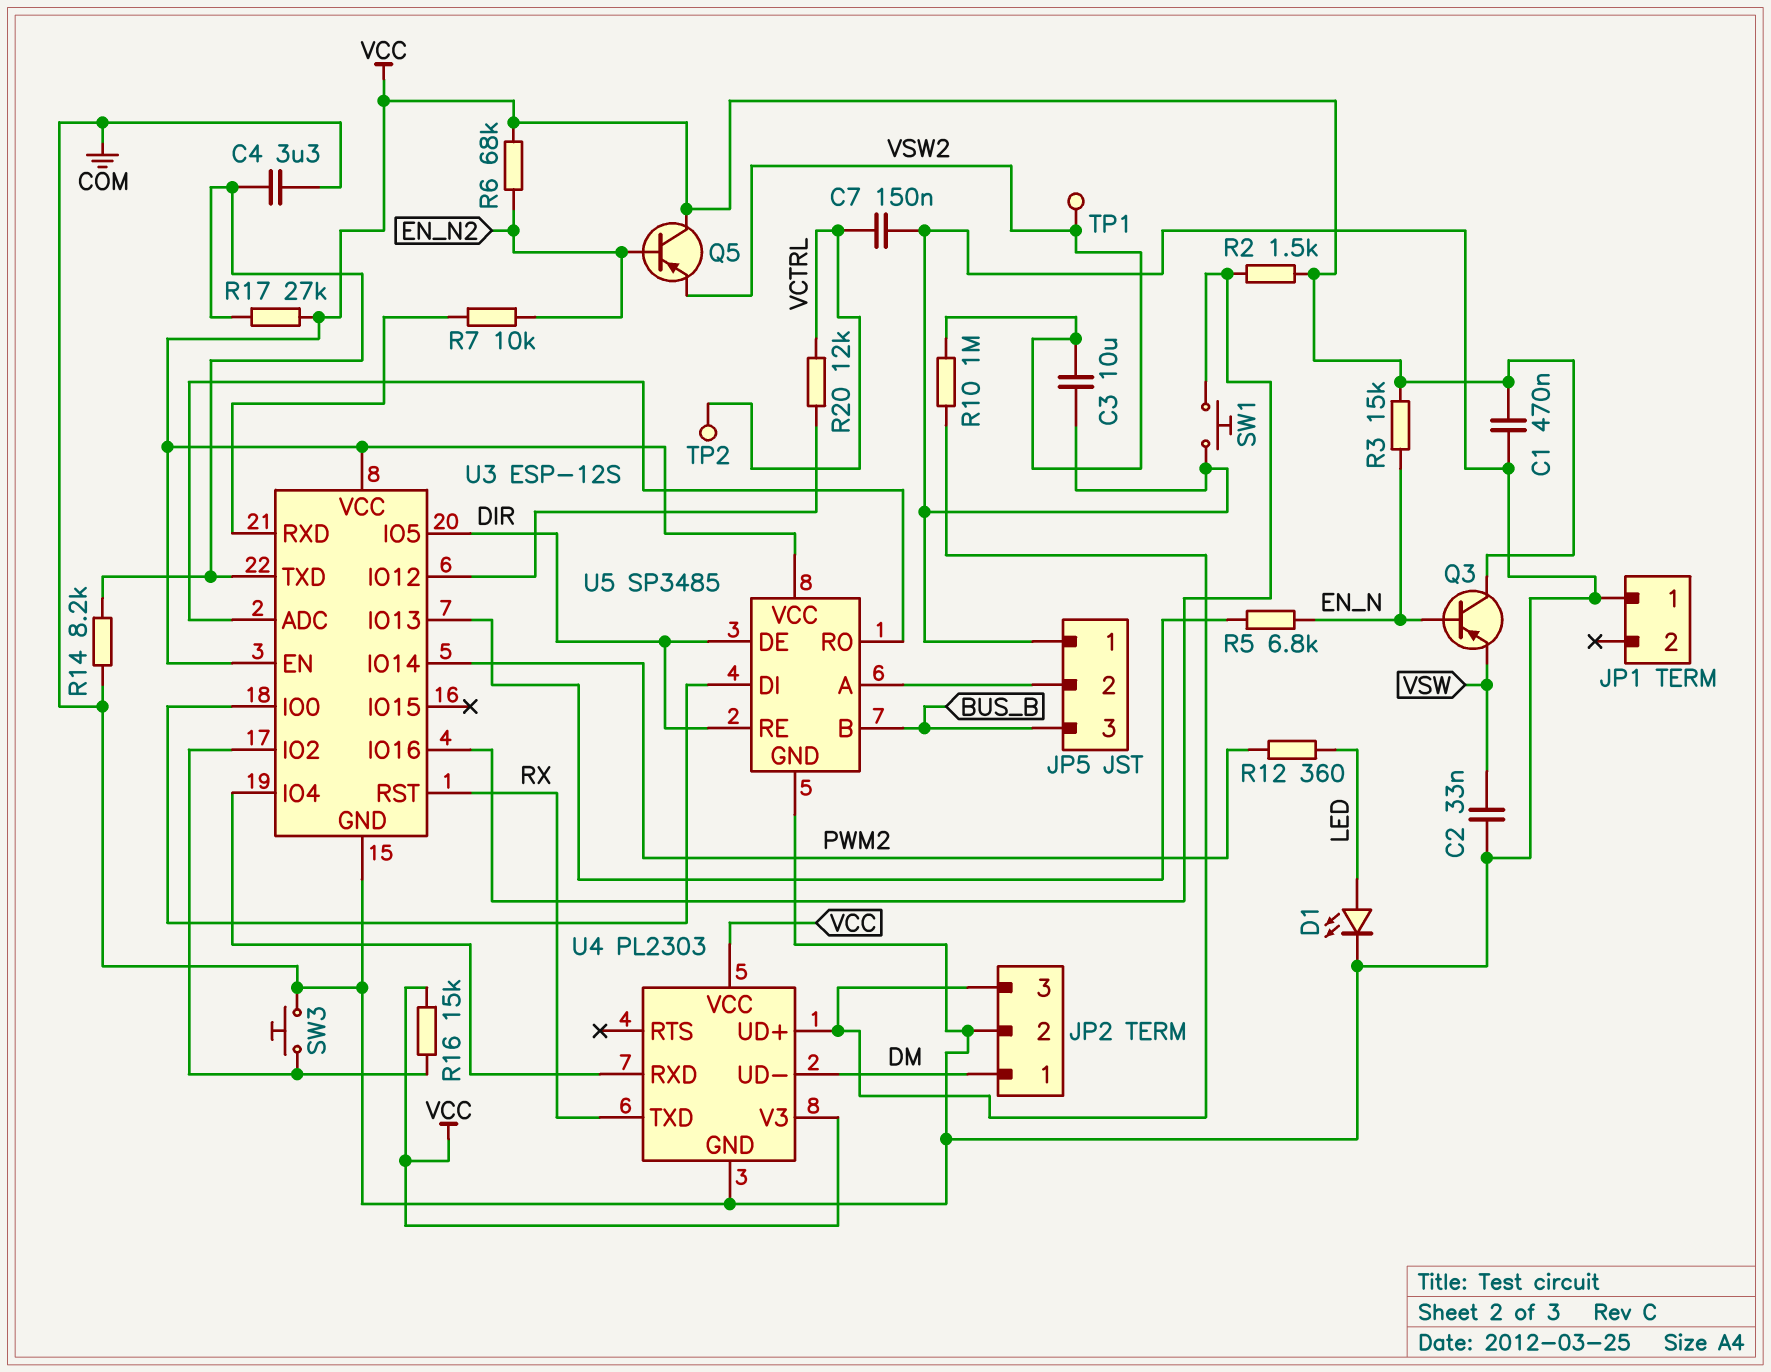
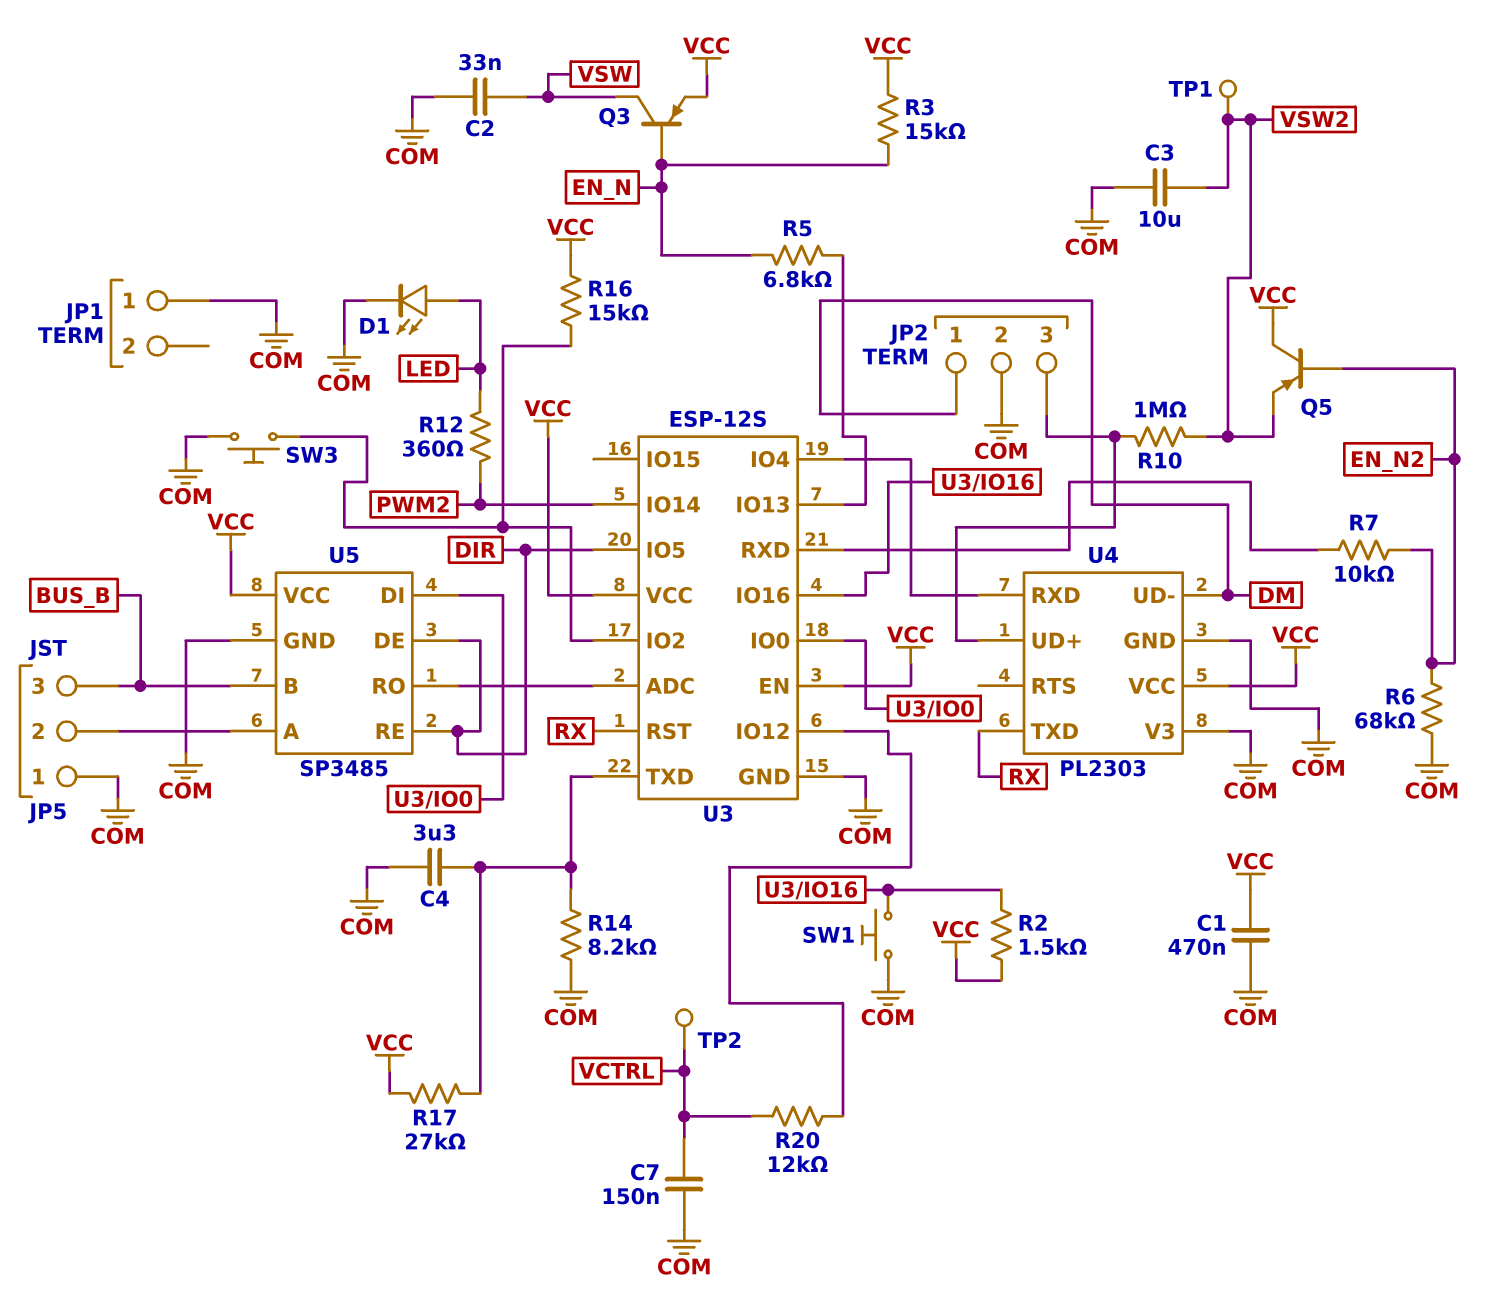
Q3: PNP (B EN_N, C VCC, E VSW) -> PNP (B EN_N, C VSW, E VCC)
R6: 68k (EN_N2, VCC) -> 68k (COM, EN_N2)
U4 pin V3: VCC -> COM

